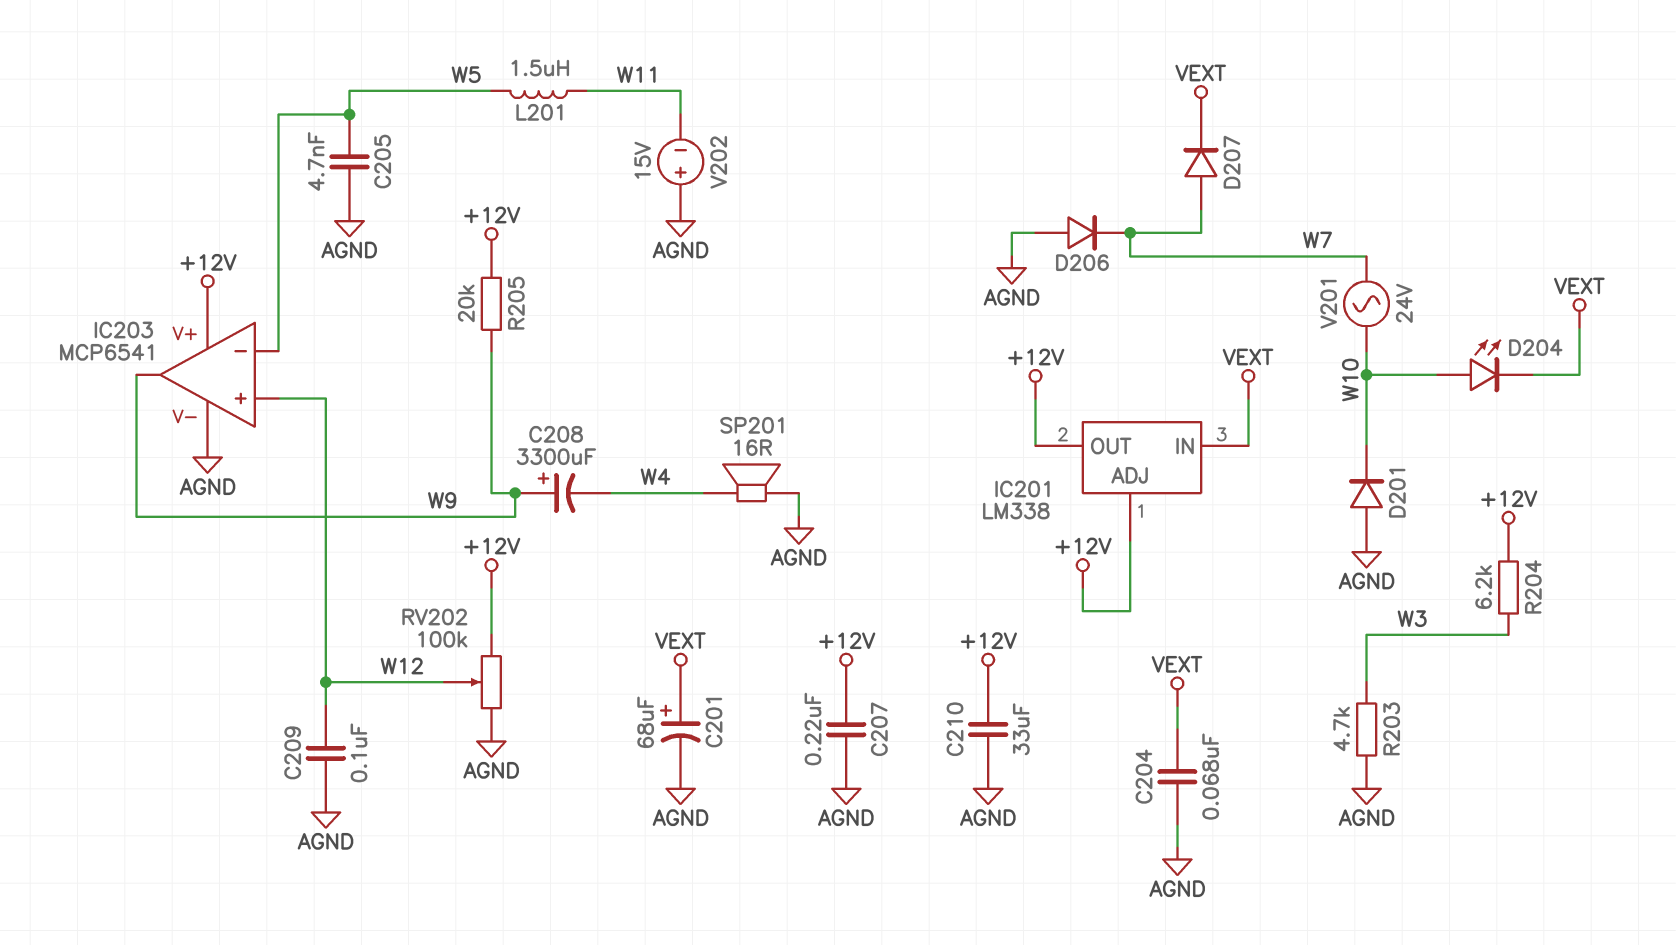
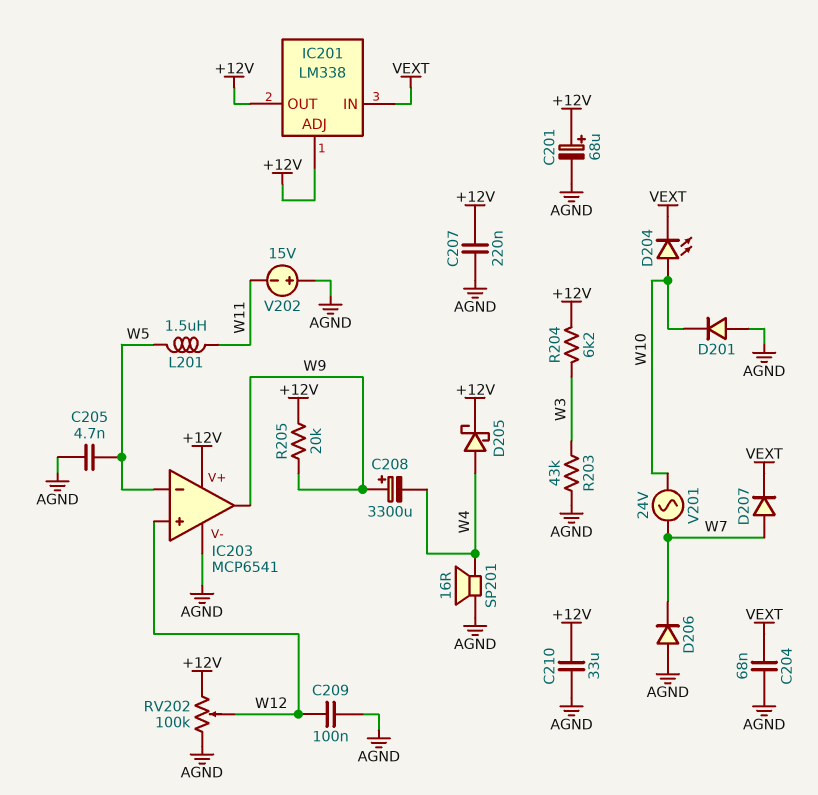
C201: 68uF (plus VEXT, minus AGND) -> 68uF (plus +12V, minus AGND)
D205: none -> schottky (A W4, K +12V)
R203: 4.7k (AGND, W3) -> 43k (AGND, W3)

